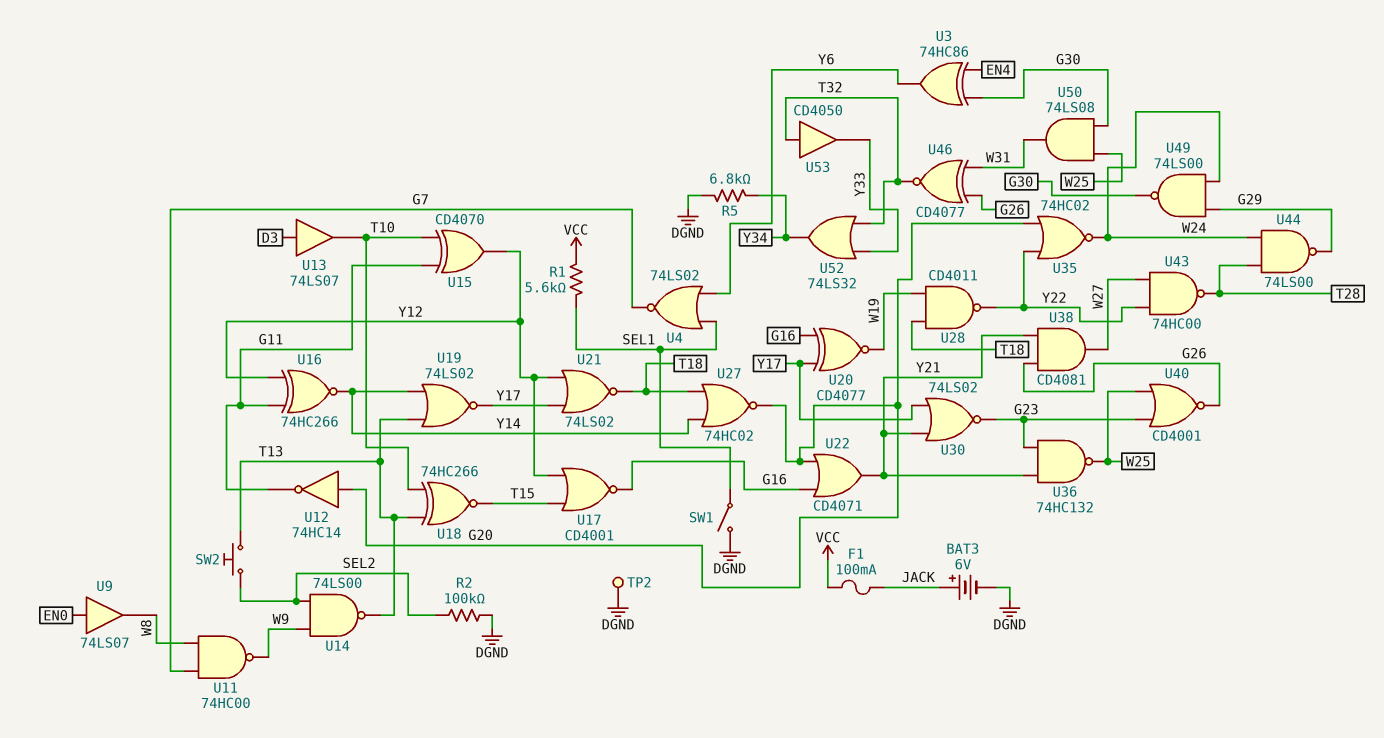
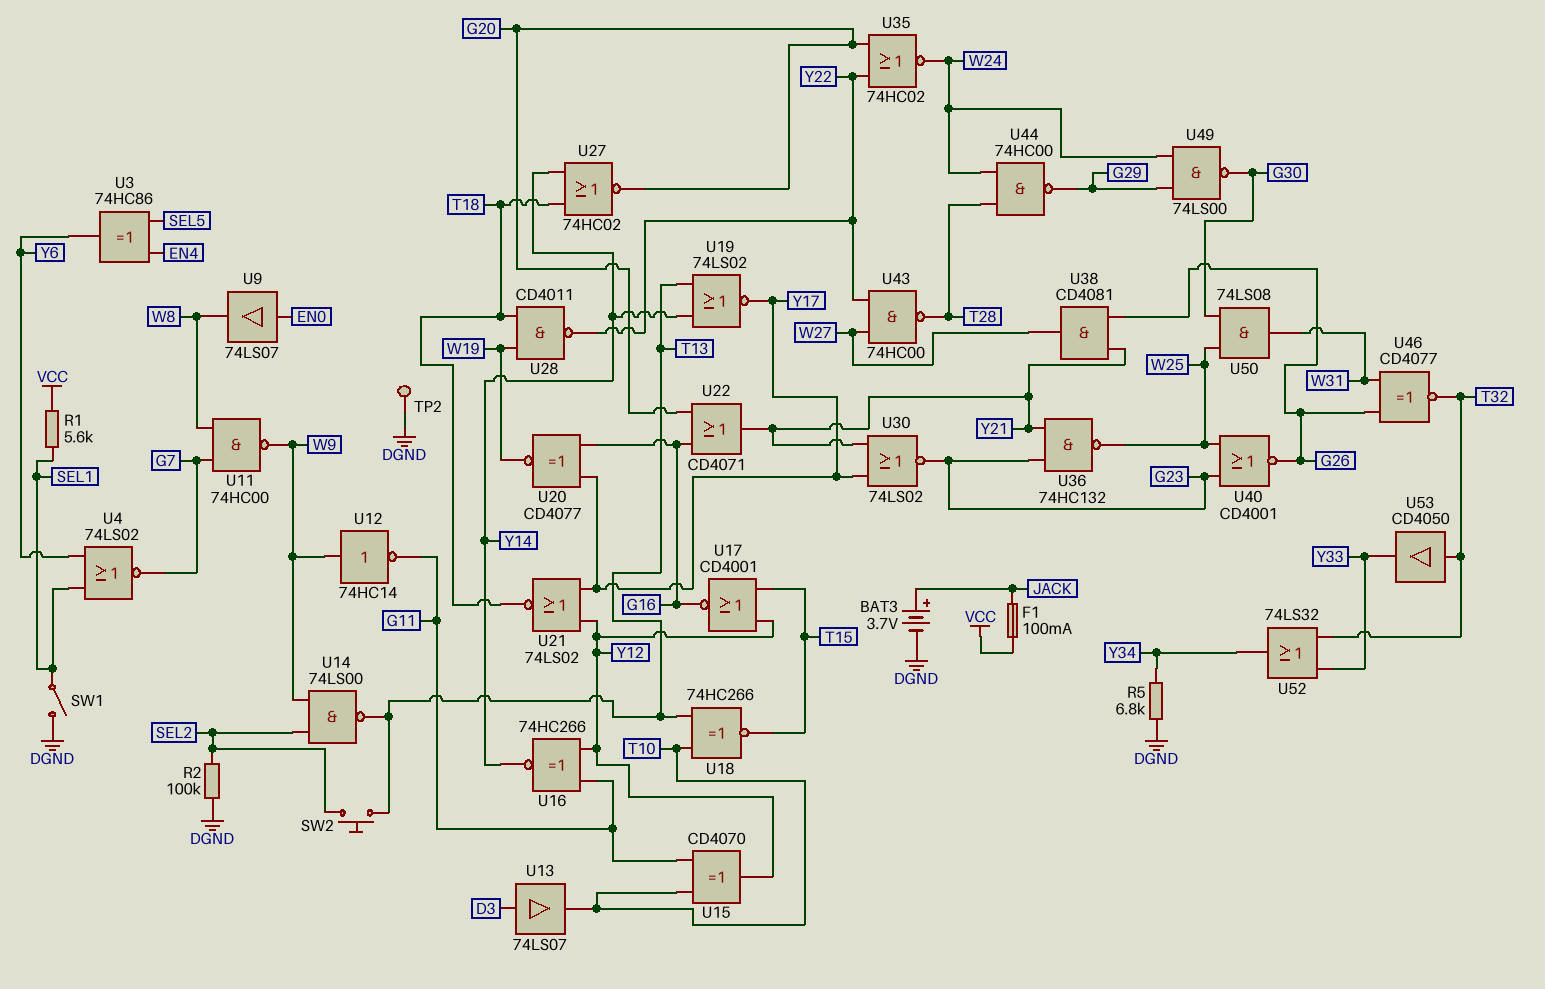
BAT3: 6V (plus JACK, minus DGND) -> 3.7V (plus JACK, minus DGND)
U3: XOR 74HC86 (in EN4, in G30, out Y6) -> XOR 74HC86 (in EN4, in SEL5, out Y6)
U12: NOT 74HC14 (in G20, out G11) -> NOT 74HC14 (in W9, out G11)
U44: NAND 74LS00 (in T28, in W24, out G29) -> NAND 74HC00 (in T28, in W24, out G29)

